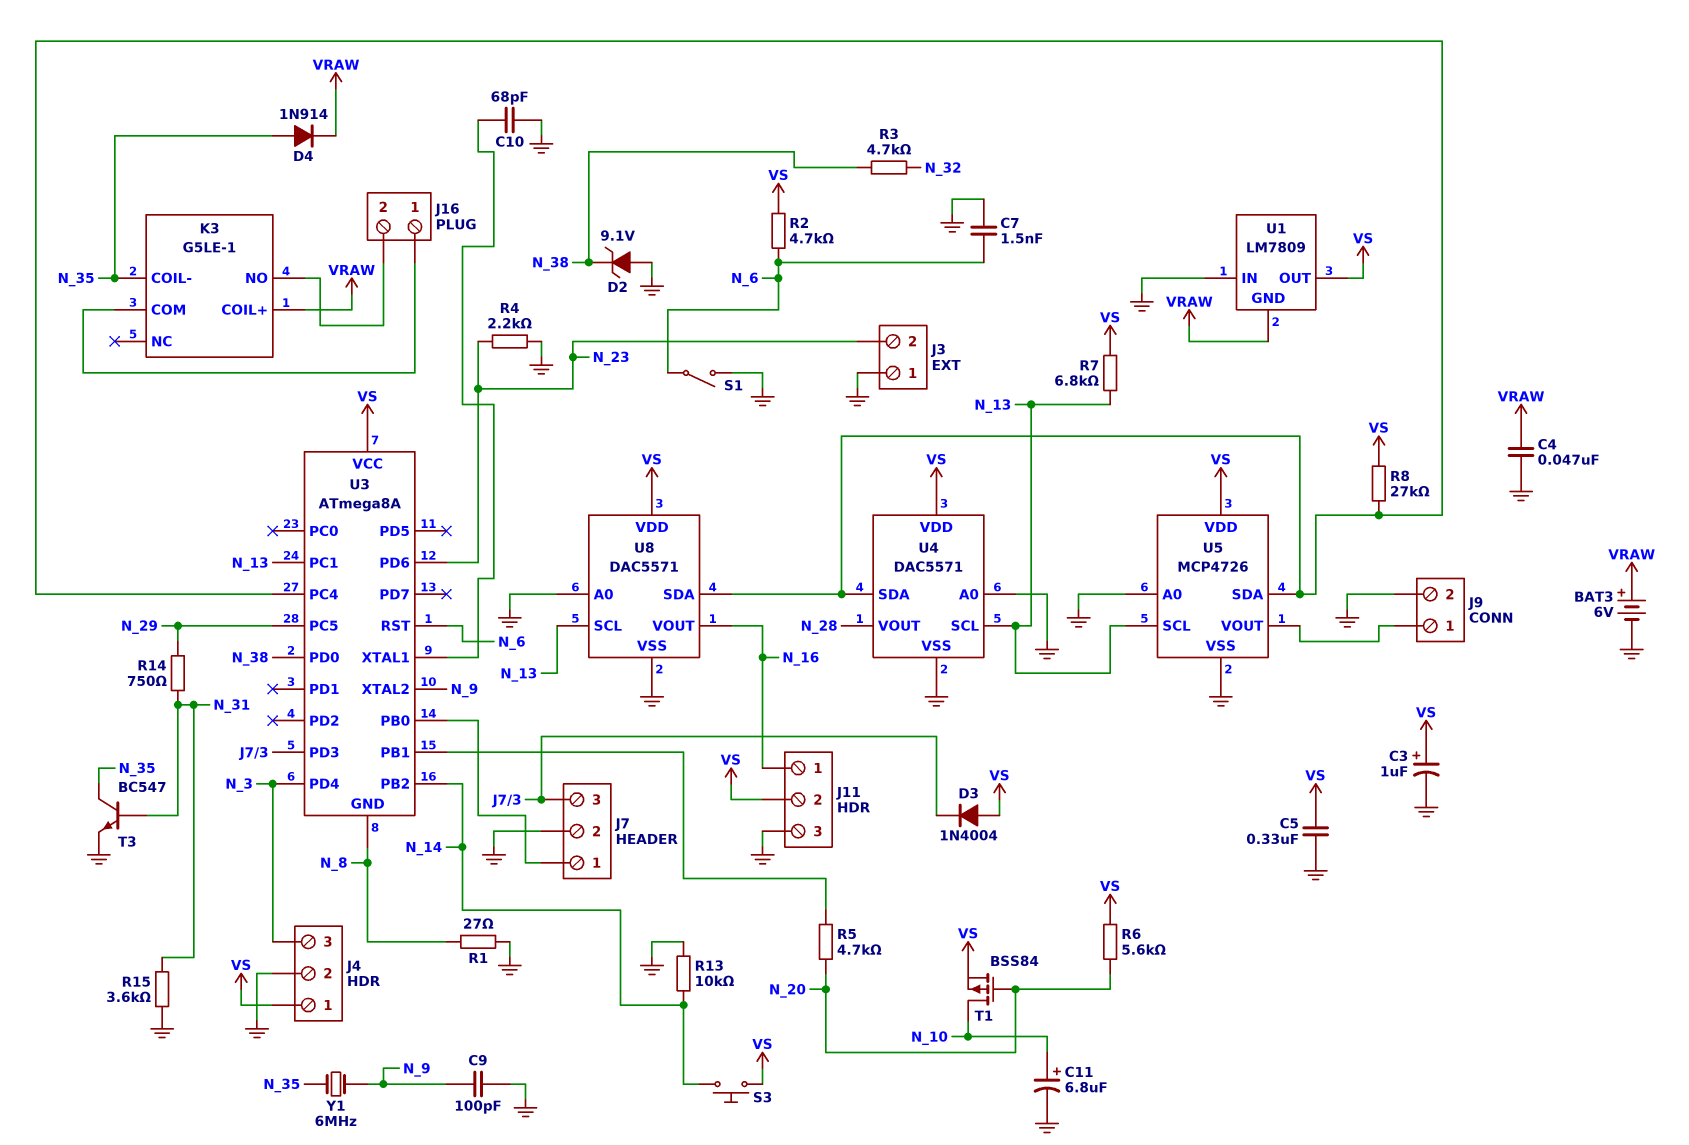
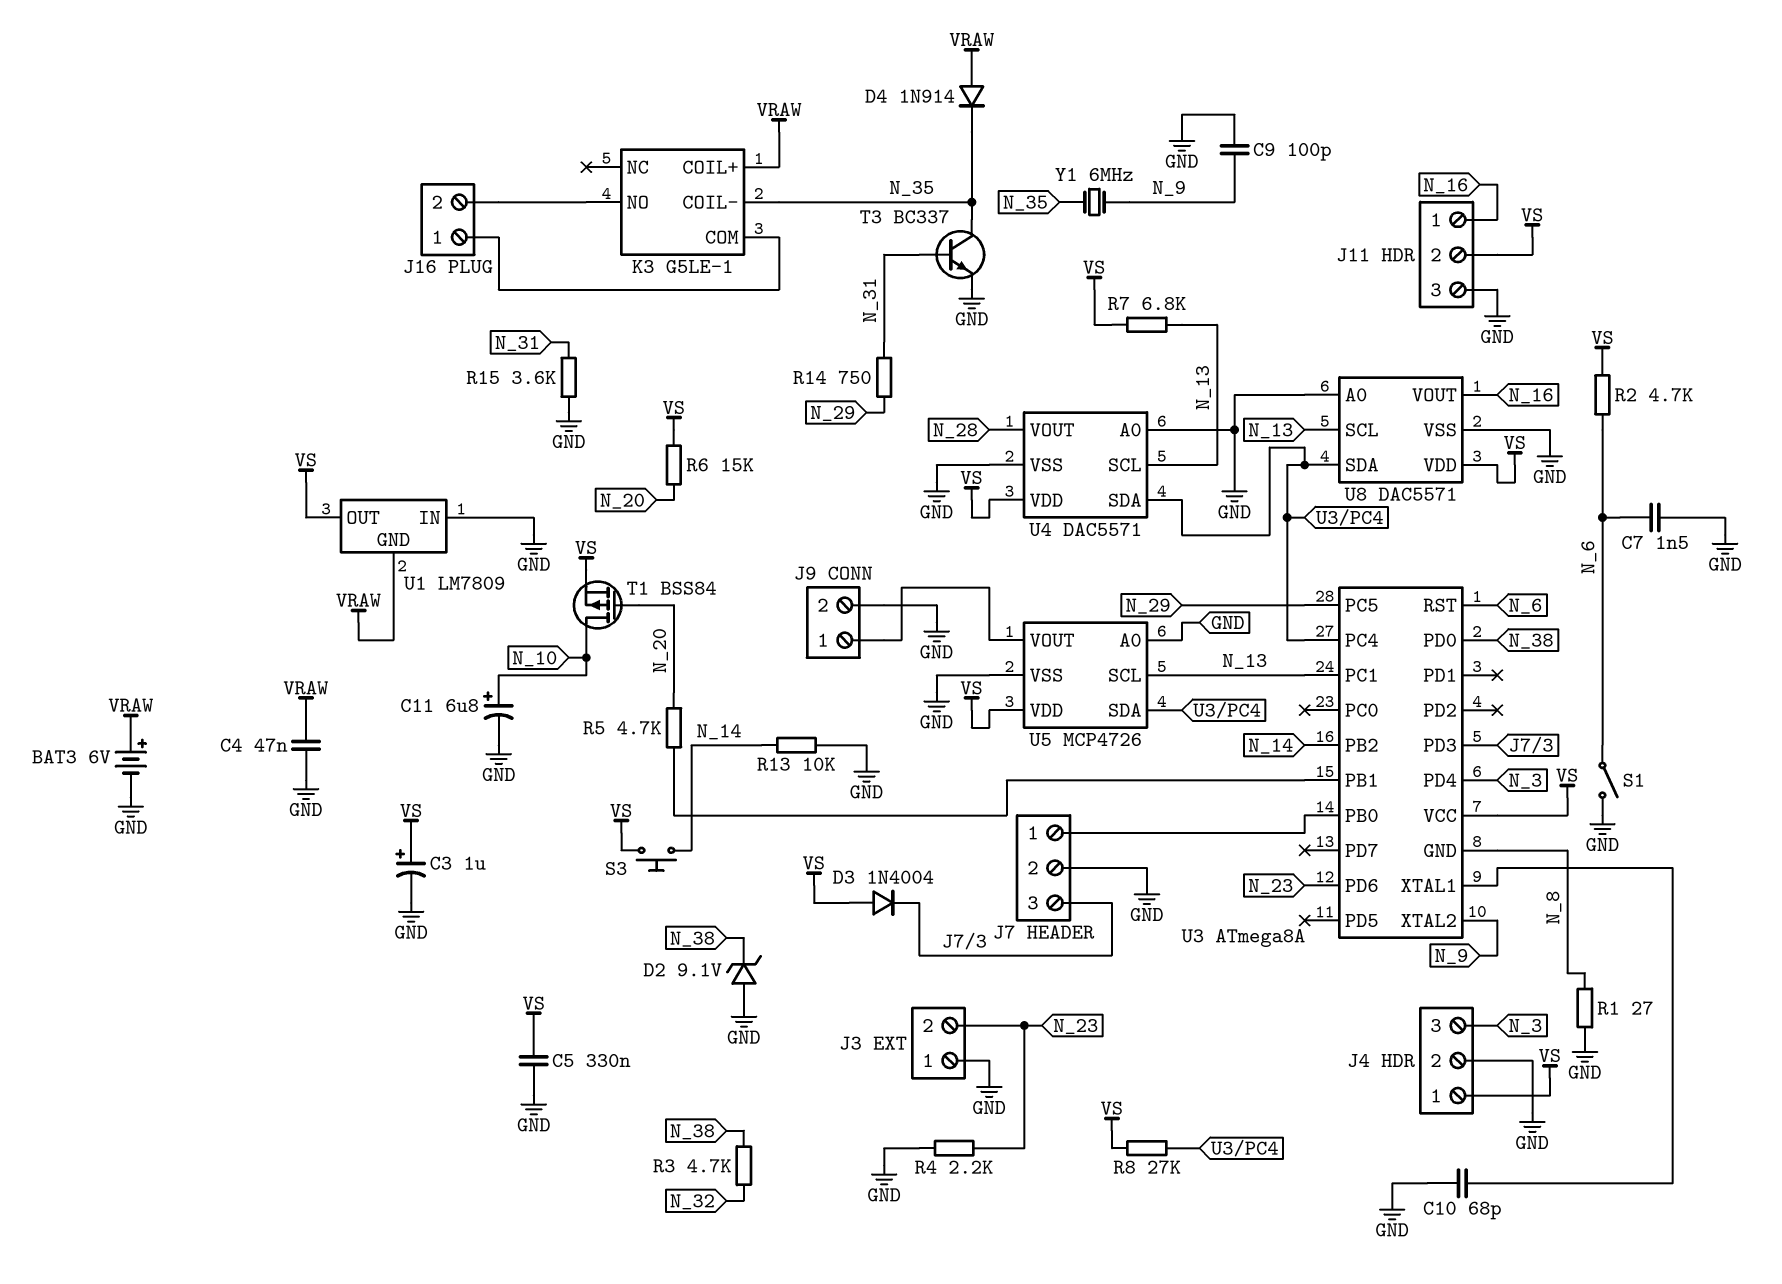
D4: diode 1N914 (A N_35, K VRAW) -> diode 1N914 (A VRAW, K N_35)
R6: 5.6k (N_20, VS) -> 15k (N_20, VS)
T3: NPN BC547 (B N_31, C N_35, E GND) -> NPN BC337 (B N_31, C N_35, E GND)

